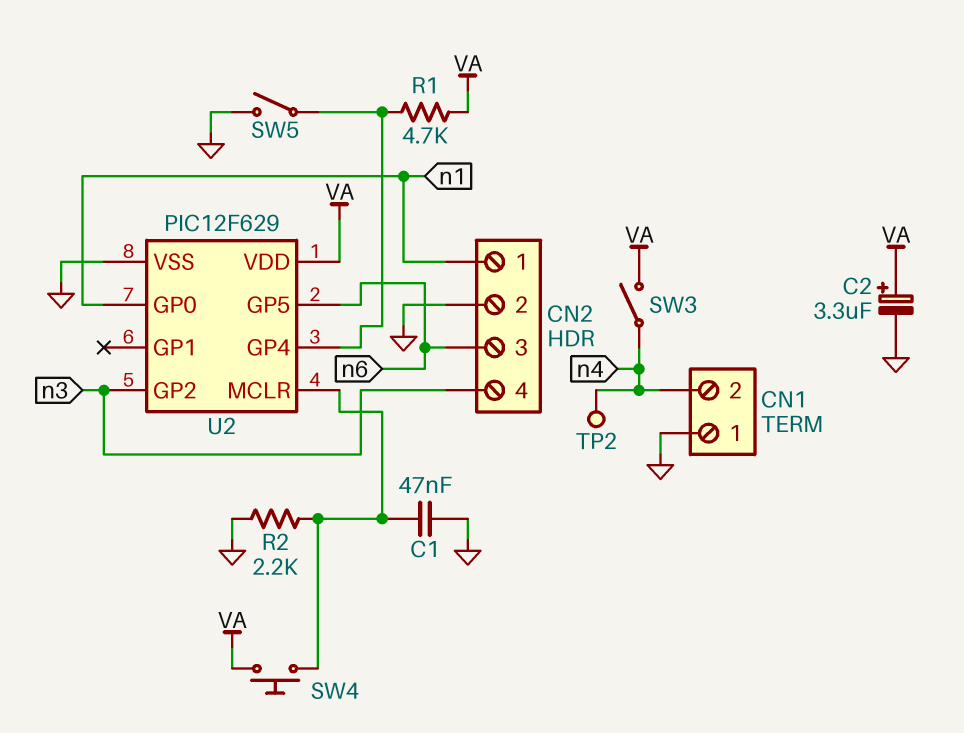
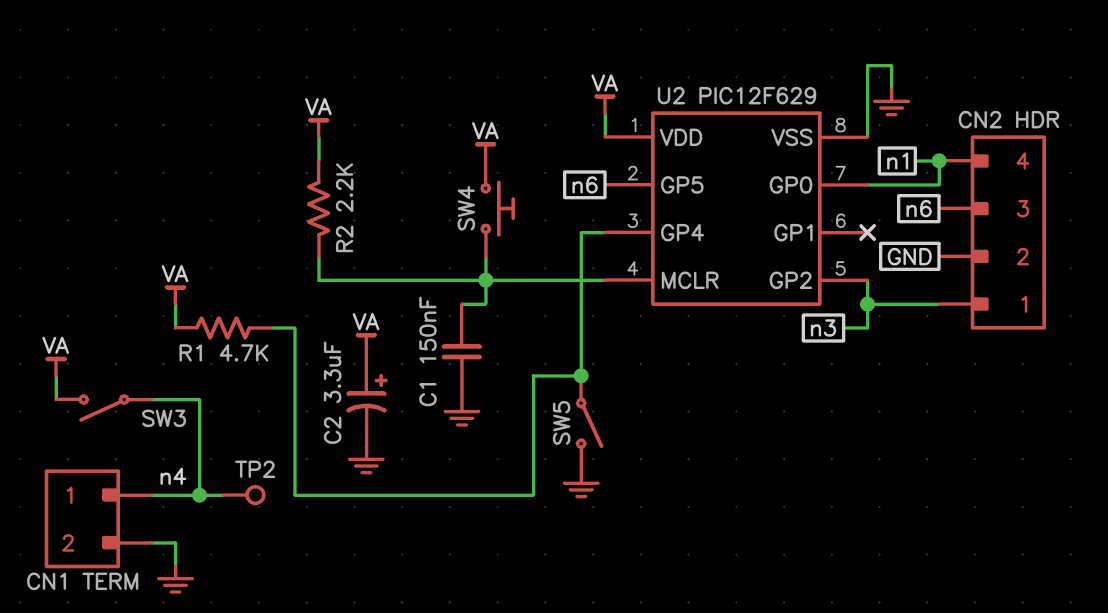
C1: 47nF (GND, U2/MCLR) -> 150nF (GND, U2/MCLR)
CN1 pin 1: GND -> n4
CN1 pin 2: n4 -> GND
CN2 pin 1: n1 -> n3
CN2 pin 4: n3 -> n1
R2: 2.2k (GND, U2/MCLR) -> 2.2k (U2/MCLR, VA)

